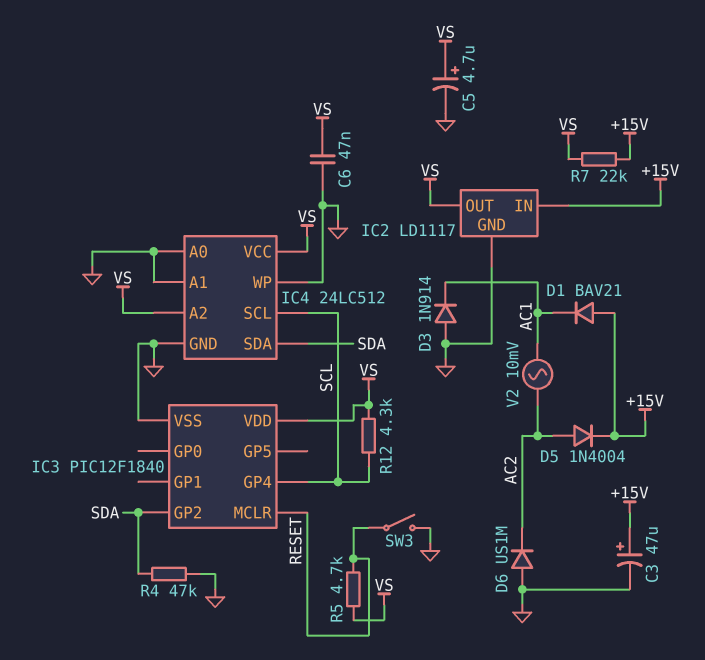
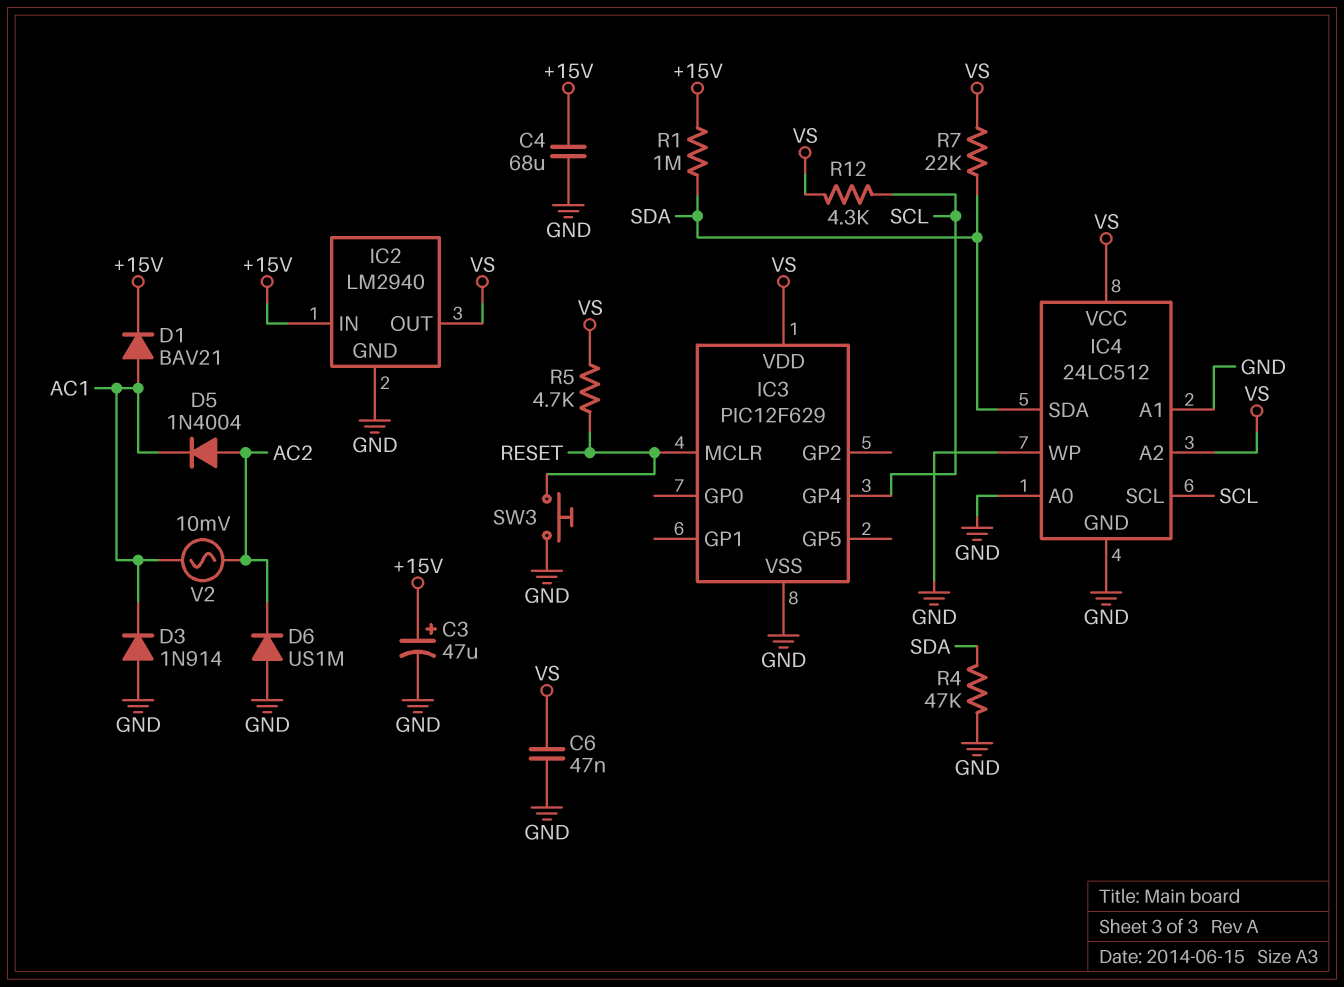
C4: none -> 68uF (+15V, GND)
C5: 4.7uF (plus VS, minus GND) -> none
D1: diode BAV21 (A +15V, K AC1) -> diode BAV21 (A AC1, K +15V)
D5: diode 1N4004 (A AC2, K +15V) -> diode 1N4004 (A AC2, K AC1)
IC2: LD1117 -> LM2940
IC3: PIC12F1840 -> PIC12F629
IC3 pin GP2: SDA -> none
R1: none -> 1M (+15V, SDA)
R7: 22k (+15V, VS) -> 22k (SDA, VS)
SW3: switch (GND, RESET) -> button (GND, RESET)

